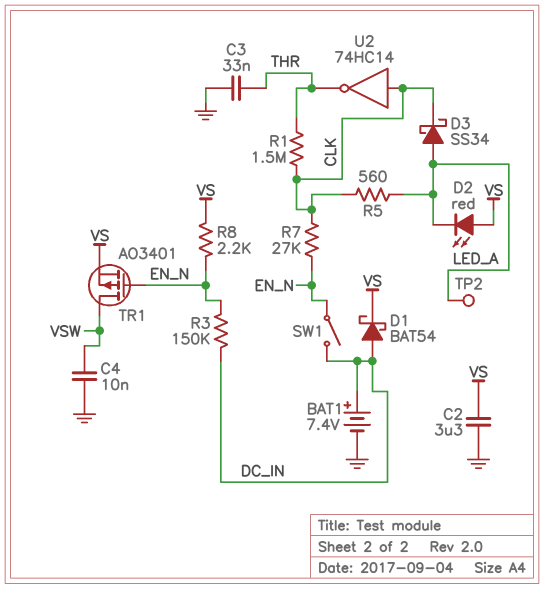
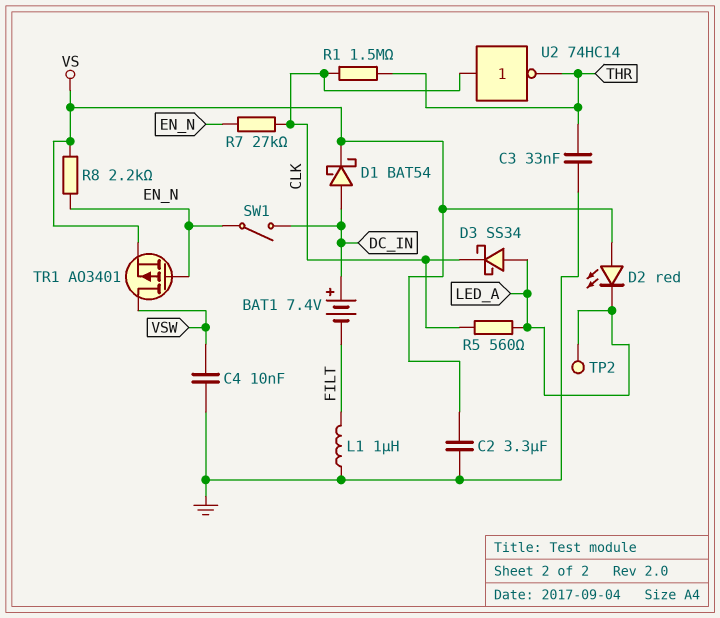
BAT1: 7.4V (plus DC_IN, minus GND) -> 7.4V (plus DC_IN, minus FILT)
L1: none -> 1uH (FILT, GND)
R3: 150k (DC_IN, EN_N) -> none

